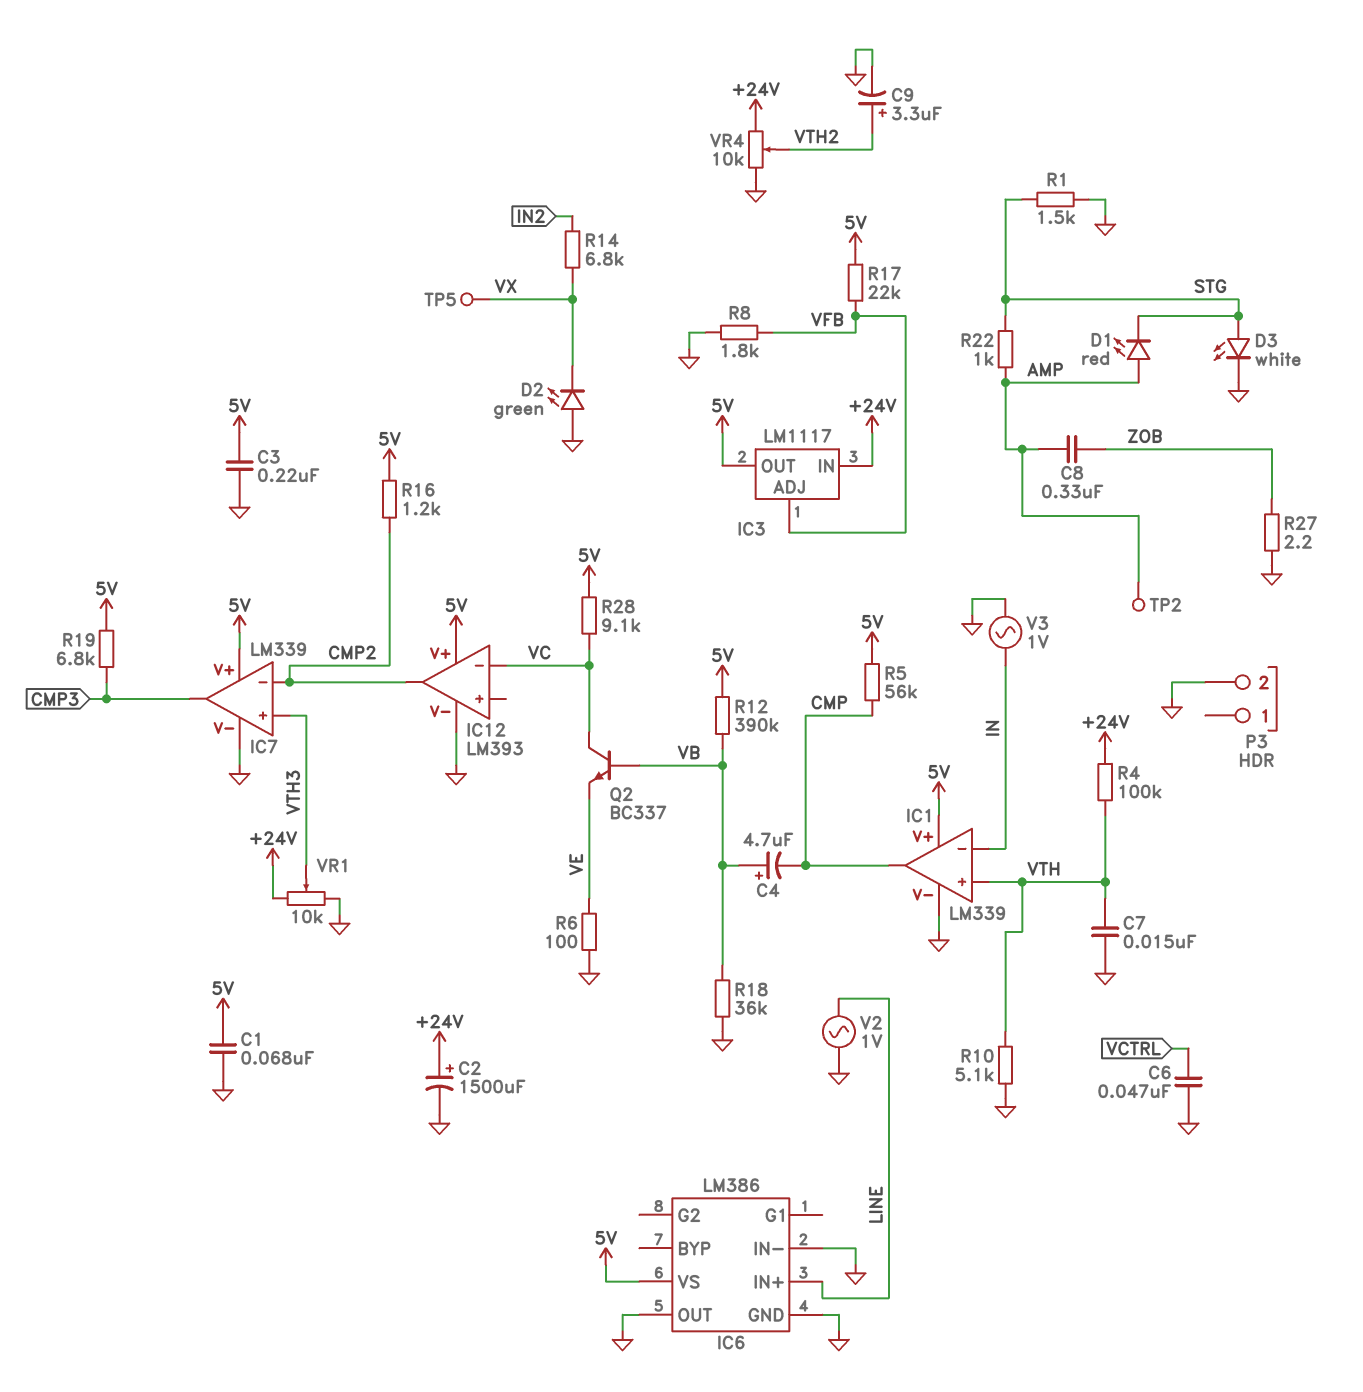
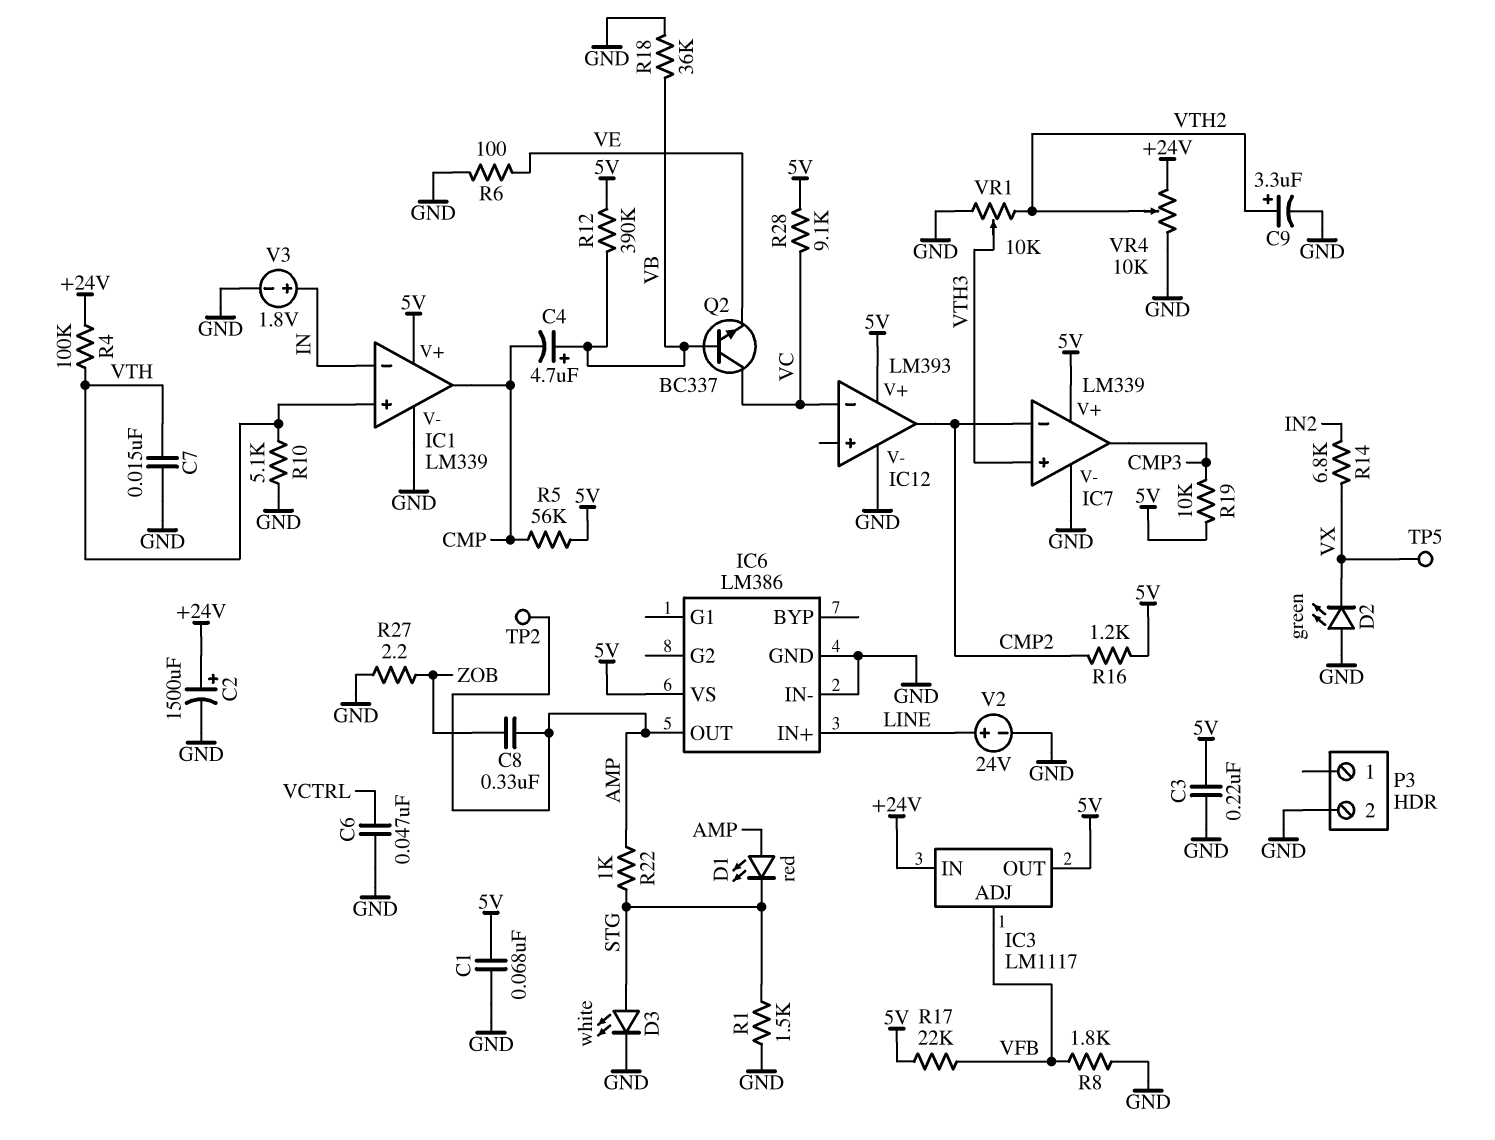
IC6 pin OUT: GND -> AMP
R19: 6.8k (5V, CMP3) -> 10k (5V, CMP3)
V2: AC 1V (GND, LINE) -> 24V (plus LINE, minus GND)
V3: AC 1V (GND, IN) -> 1.8V (plus IN, minus GND)
VR1: 10k (+24V, GND, wiper VTH3) -> 10k (GND, VTH2, wiper VTH3)

